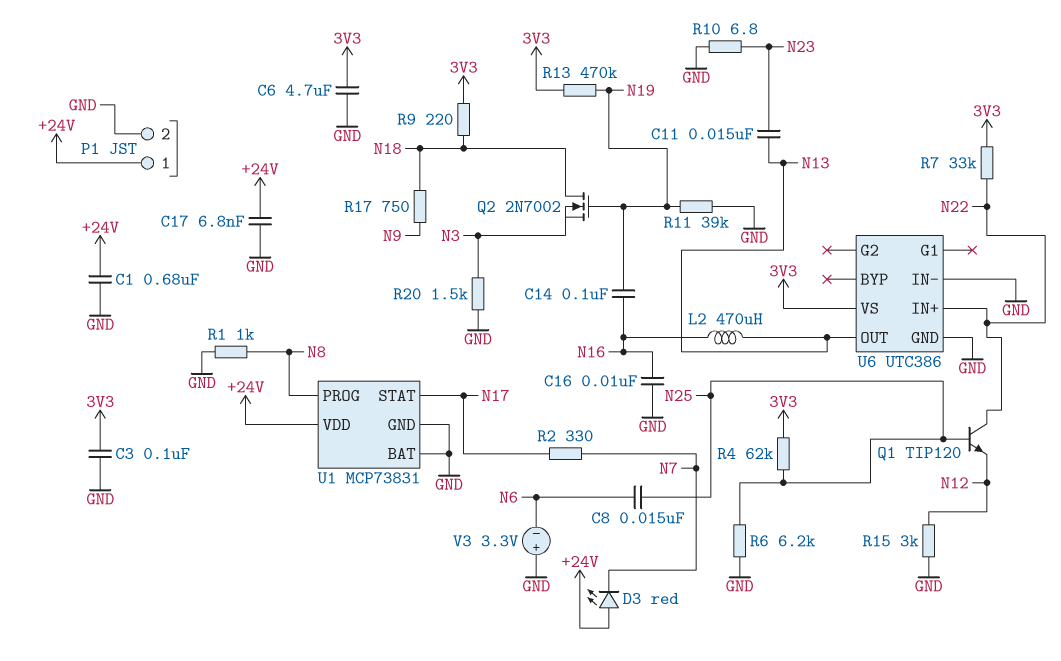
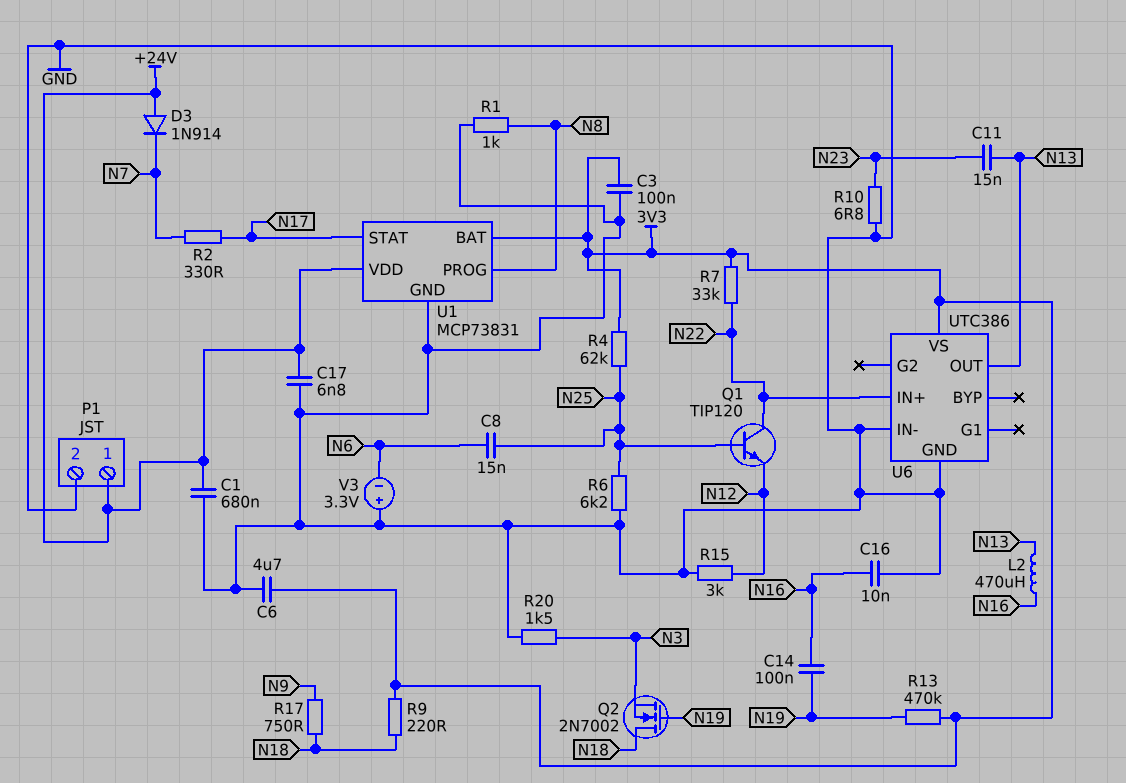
D3: LED red (A +24V, K N7) -> diode 1N914 (A +24V, K N7)
R11: 39k (GND, N19) -> none
U1 pin BAT: GND -> 3V3

